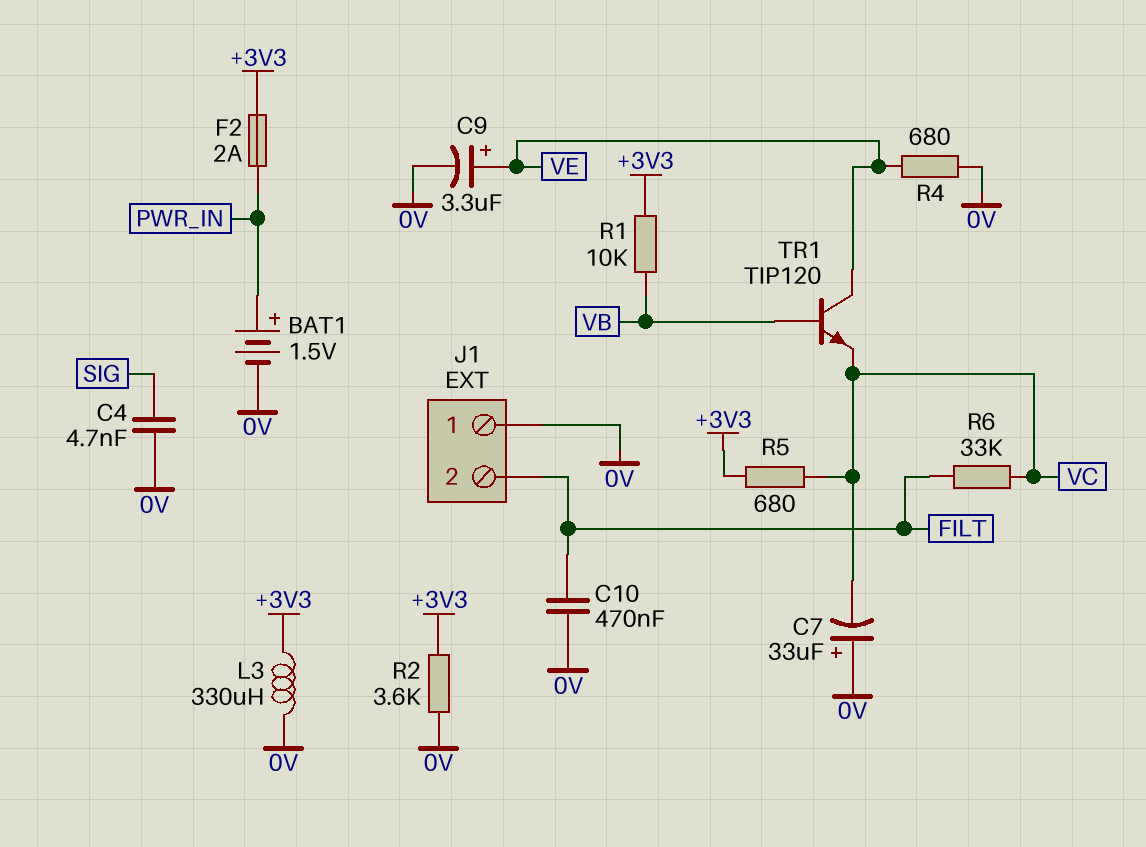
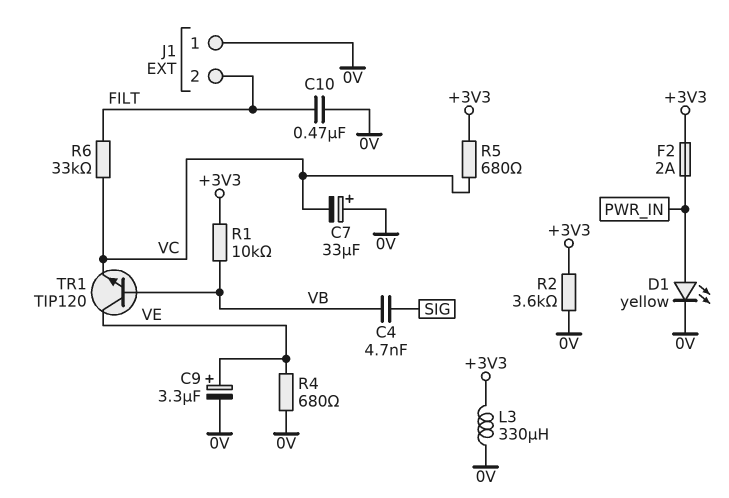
BAT1: 1.5V (plus PWR_IN, minus 0V) -> none
C4: 4.7nF (0V, SIG) -> 4.7nF (SIG, VB)
D1: none -> LED yellow (A PWR_IN, K 0V)

